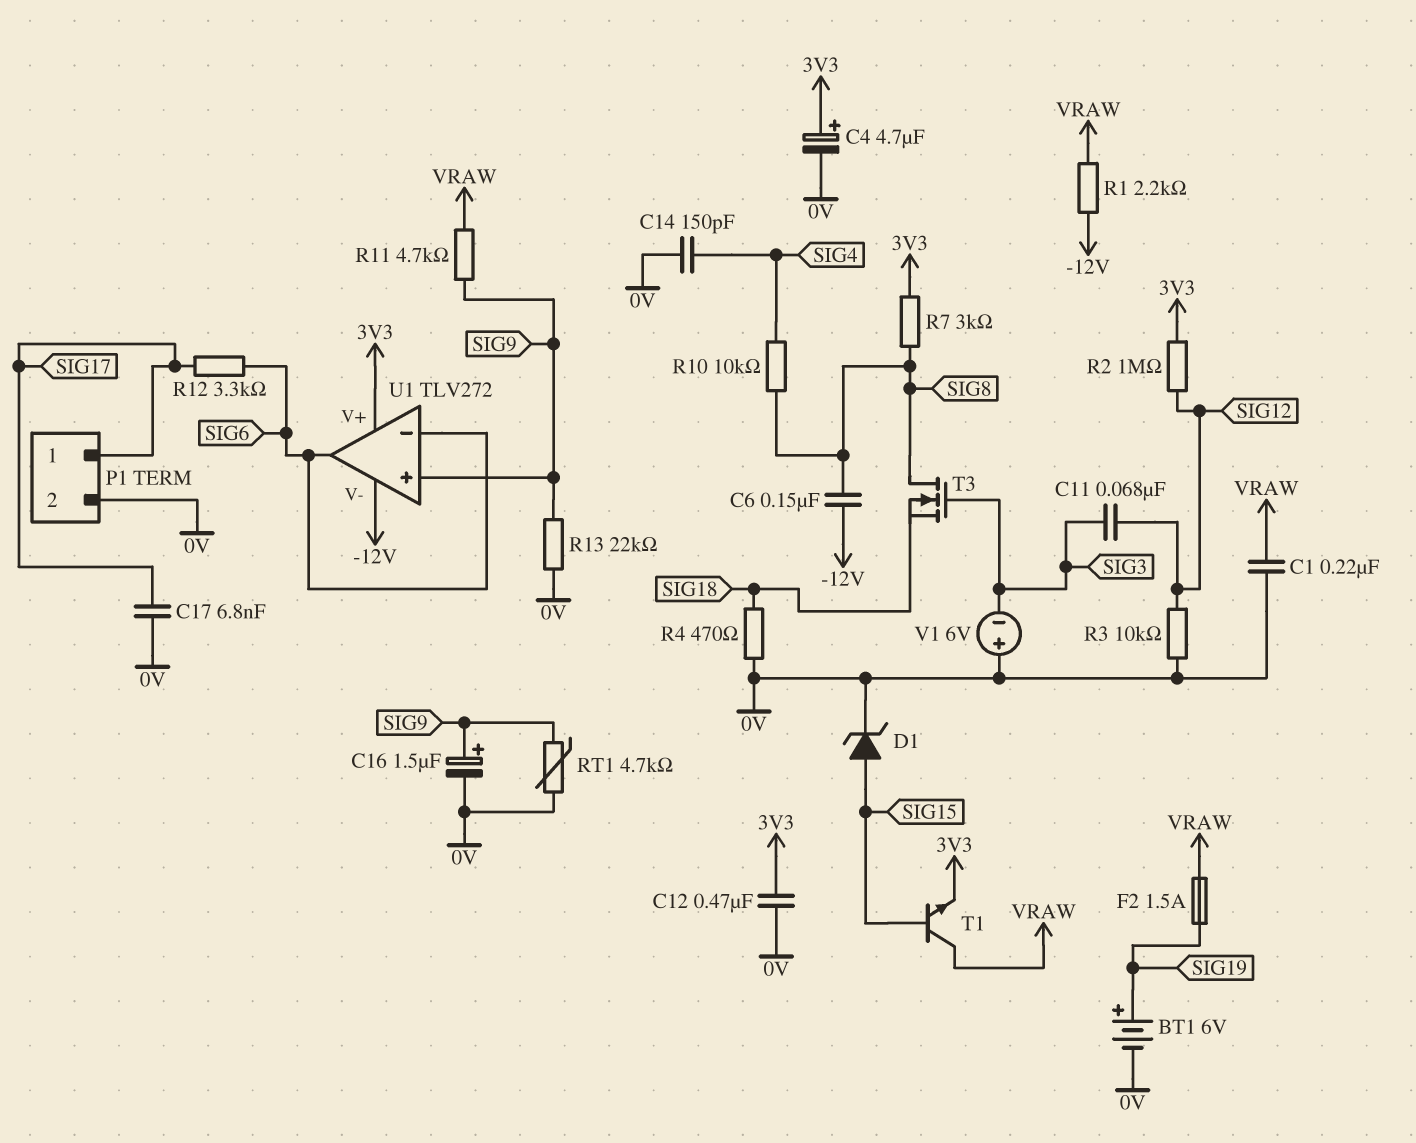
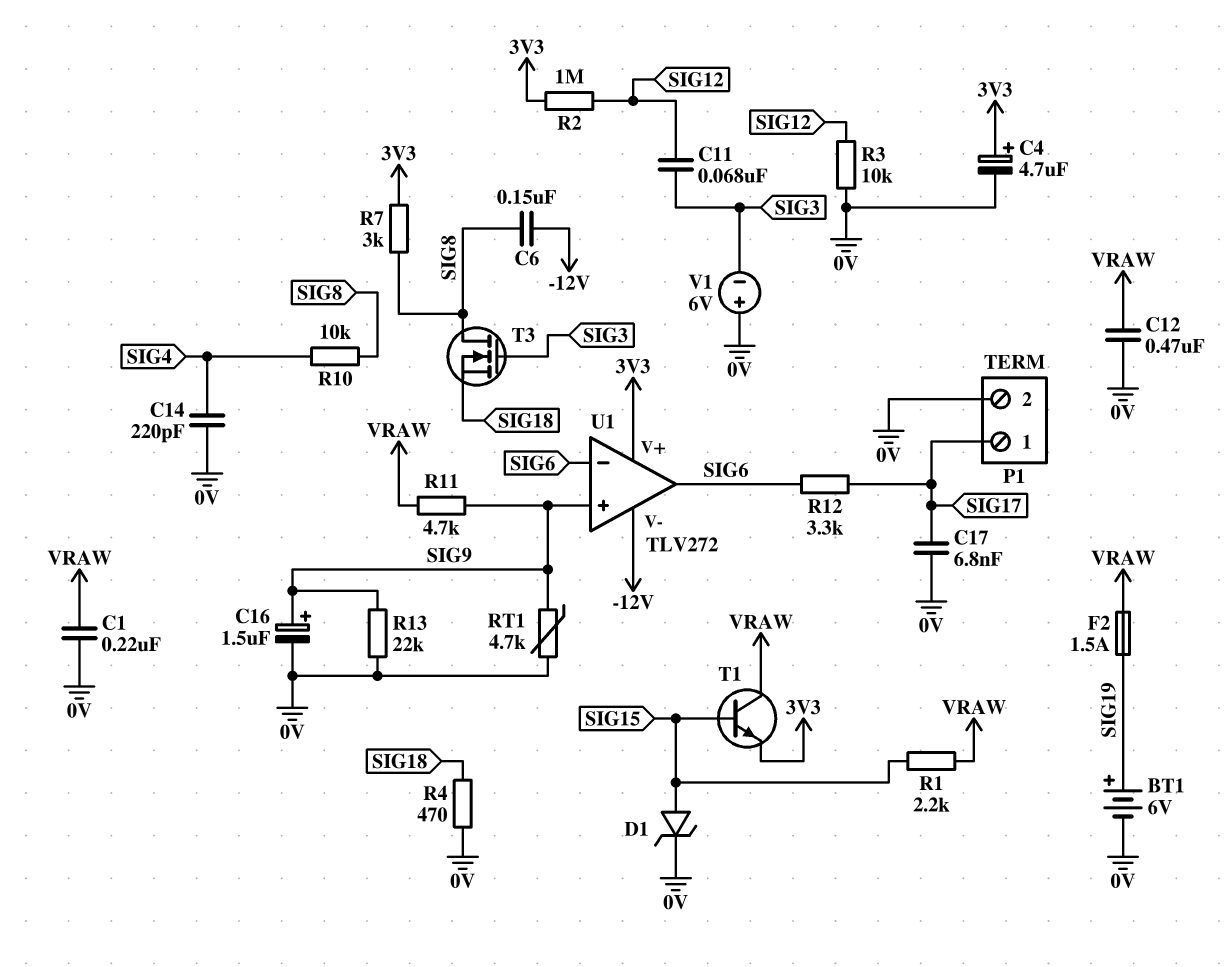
C12: 470nF (0V, 3V3) -> 470nF (0V, VRAW)
C14: 150pF (0V, SIG4) -> 220pF (0V, SIG4)
R1: 2.2k (-12V, VRAW) -> 2.2k (SIG15, VRAW)

